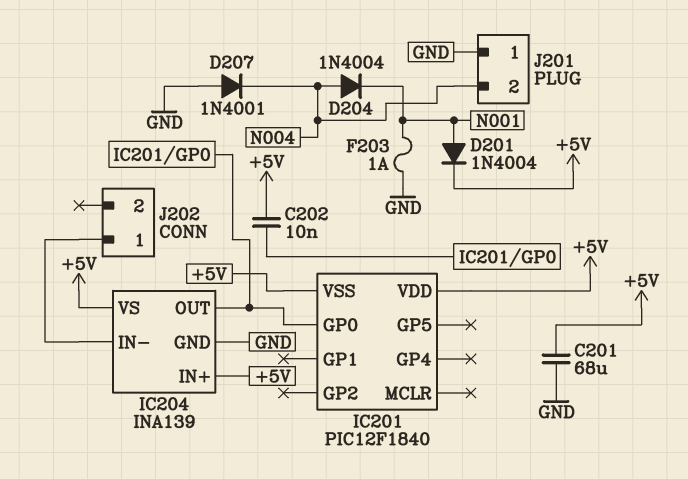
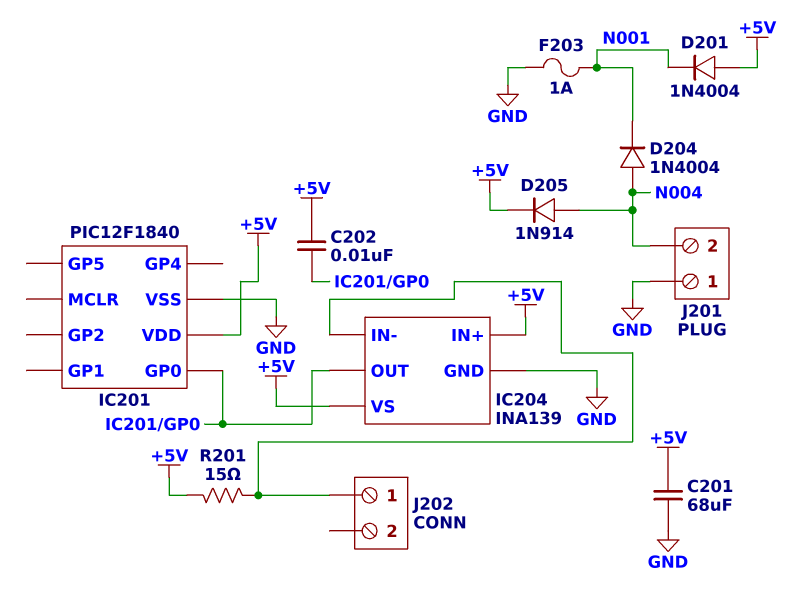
D201: diode 1N4004 (A N001, K +5V) -> diode 1N4004 (A +5V, K N001)
D205: none -> diode 1N914 (A N004, K +5V)
D207: diode 1N4001 (A GND, K N004) -> none
IC201 pin VSS: +5V -> GND
R201: none -> 15 (+5V, IC204/IN-)

